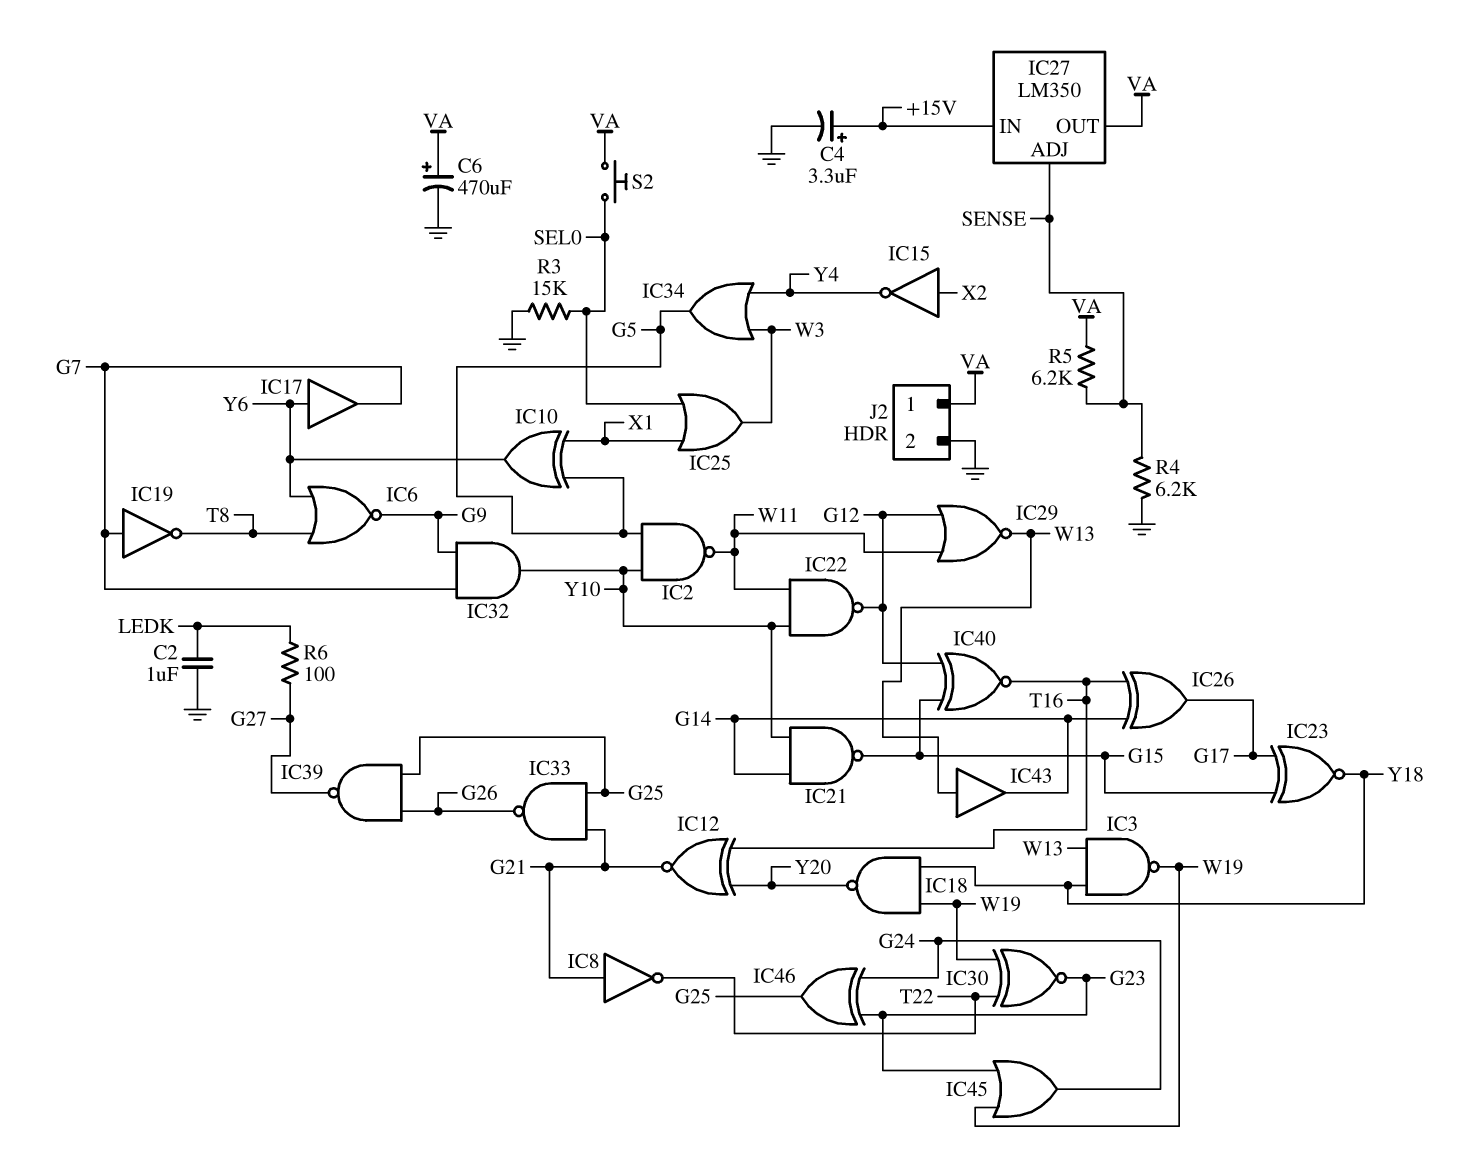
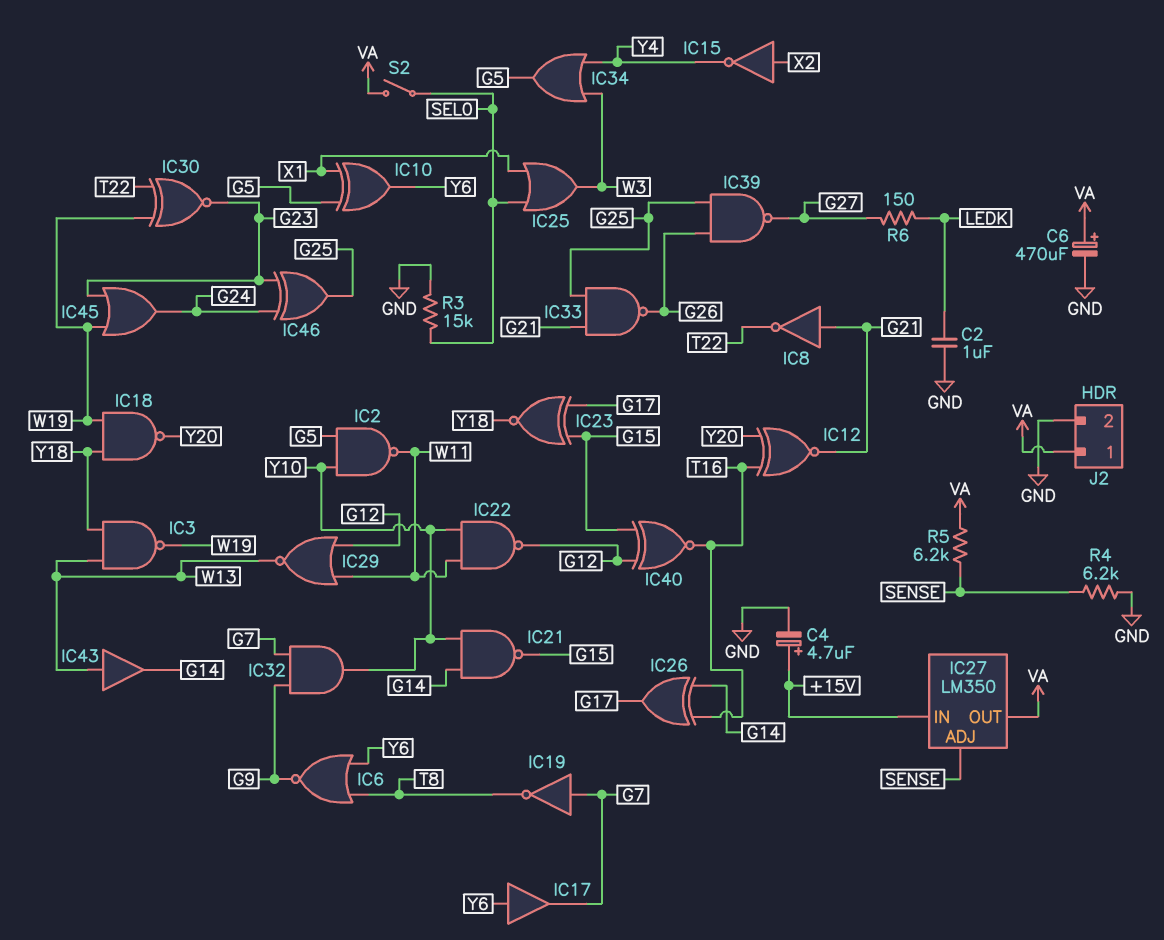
C4: 3.3uF (plus +15V, minus GND) -> 4.7uF (plus +15V, minus GND)
R6: 100 (G27, LEDK) -> 150 (G27, LEDK)
S2: button (SEL0, VA) -> switch (SEL0, VA)

